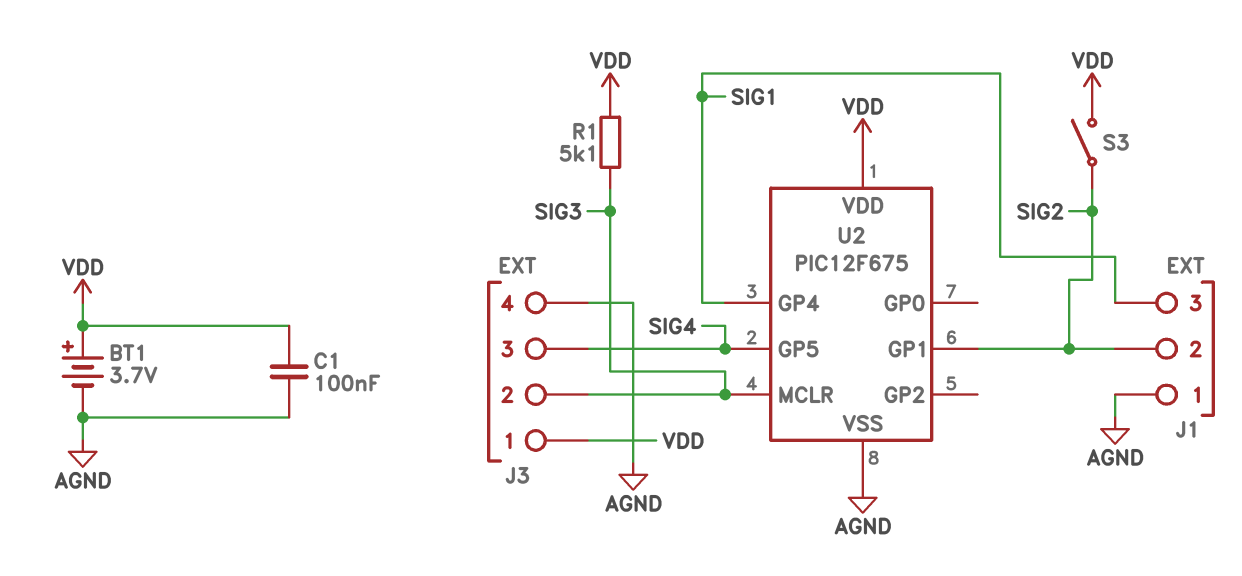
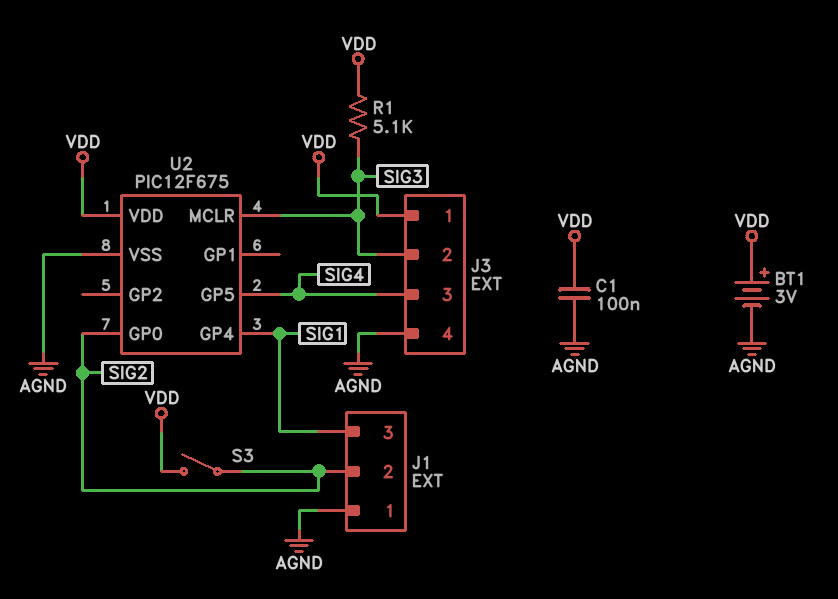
BT1: 3.7V (plus VDD, minus AGND) -> 3V (plus VDD, minus AGND)
U2 pin GP0: none -> SIG2
U2 pin GP1: SIG2 -> none

